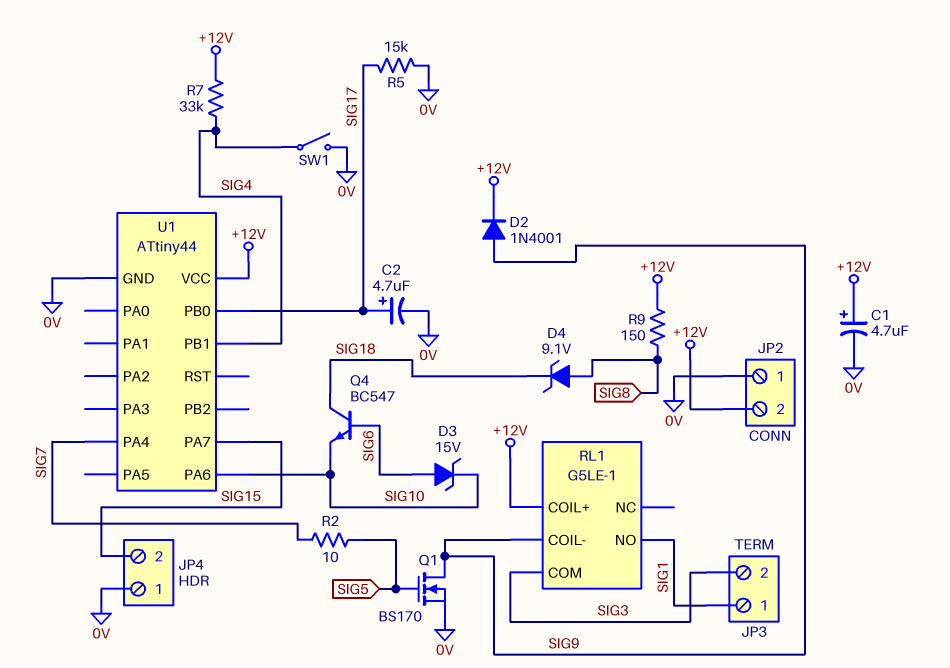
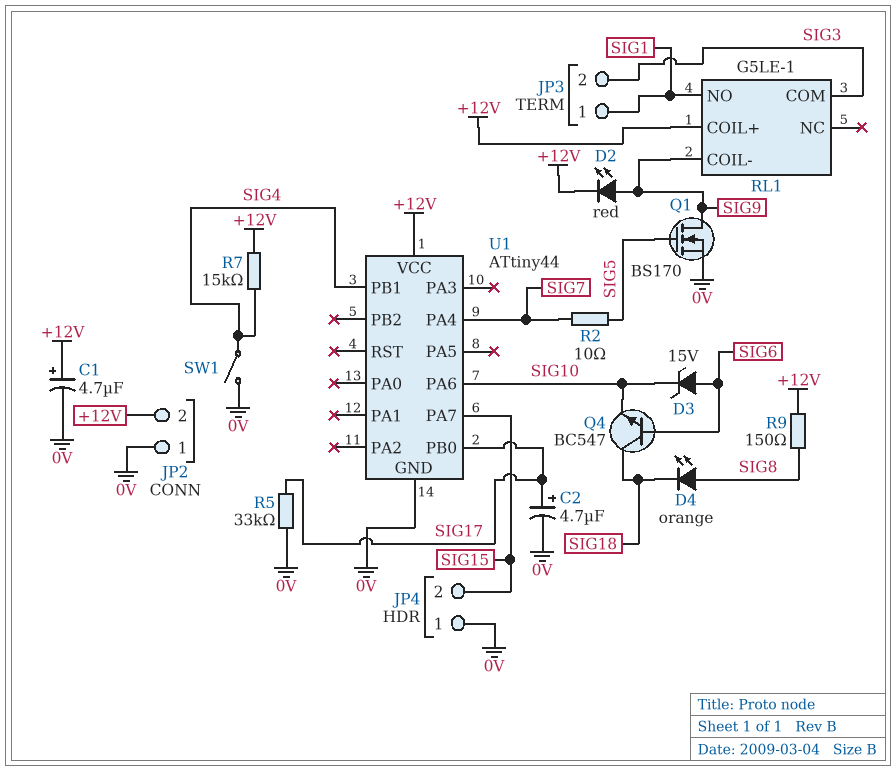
D2: diode 1N4001 (A SIG9, K +12V) -> LED red (A SIG9, K +12V)
D4: zener 9.1V (A SIG8, K SIG18) -> LED orange (A SIG8, K SIG18)
R5: 15k (0V, SIG17) -> 33k (0V, SIG17)
R7: 33k (+12V, SIG4) -> 15k (+12V, SIG4)

